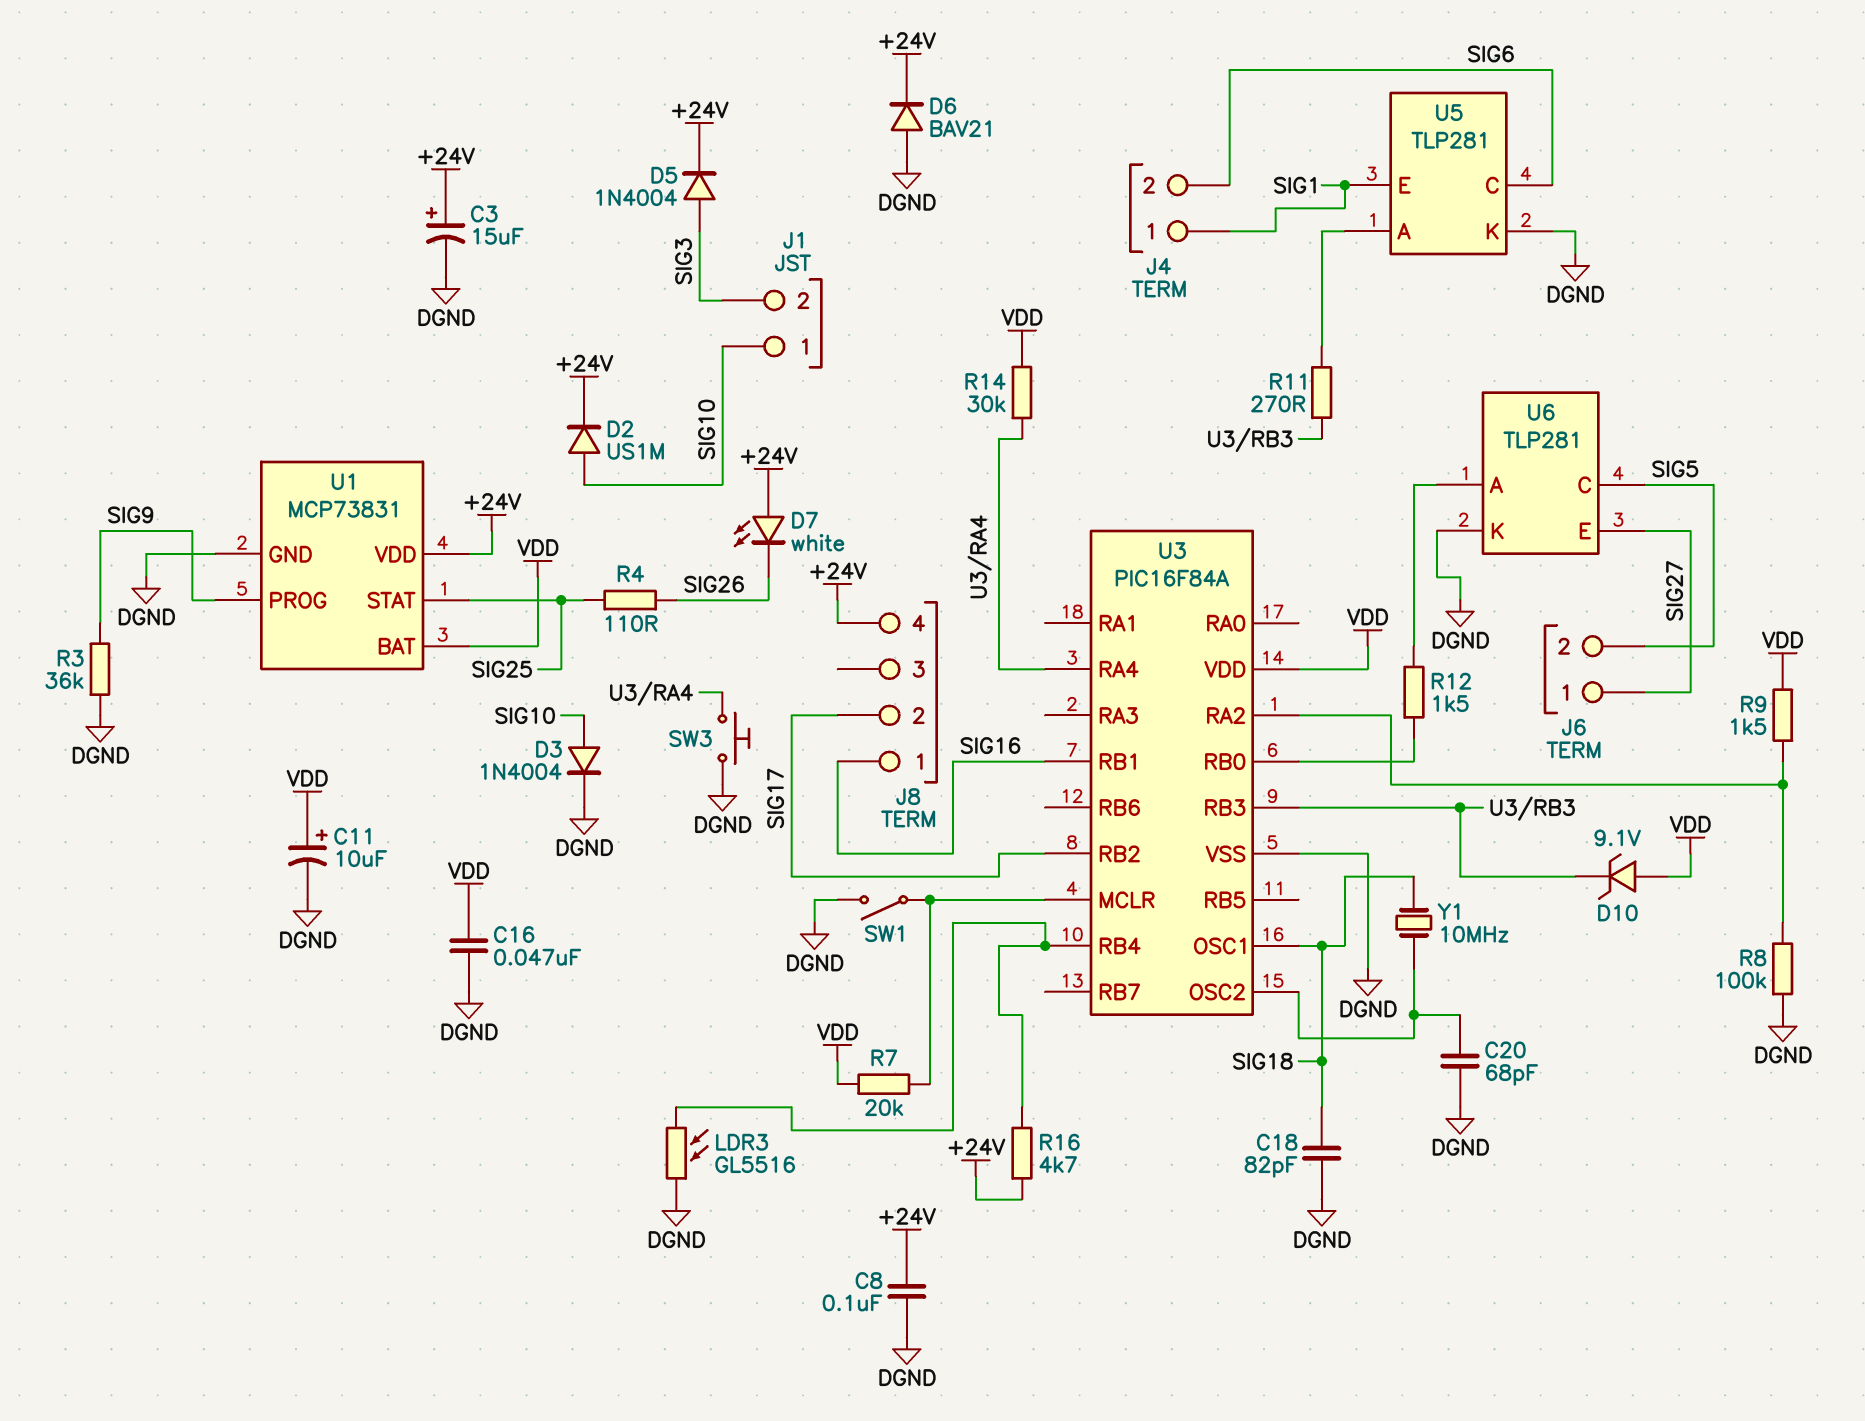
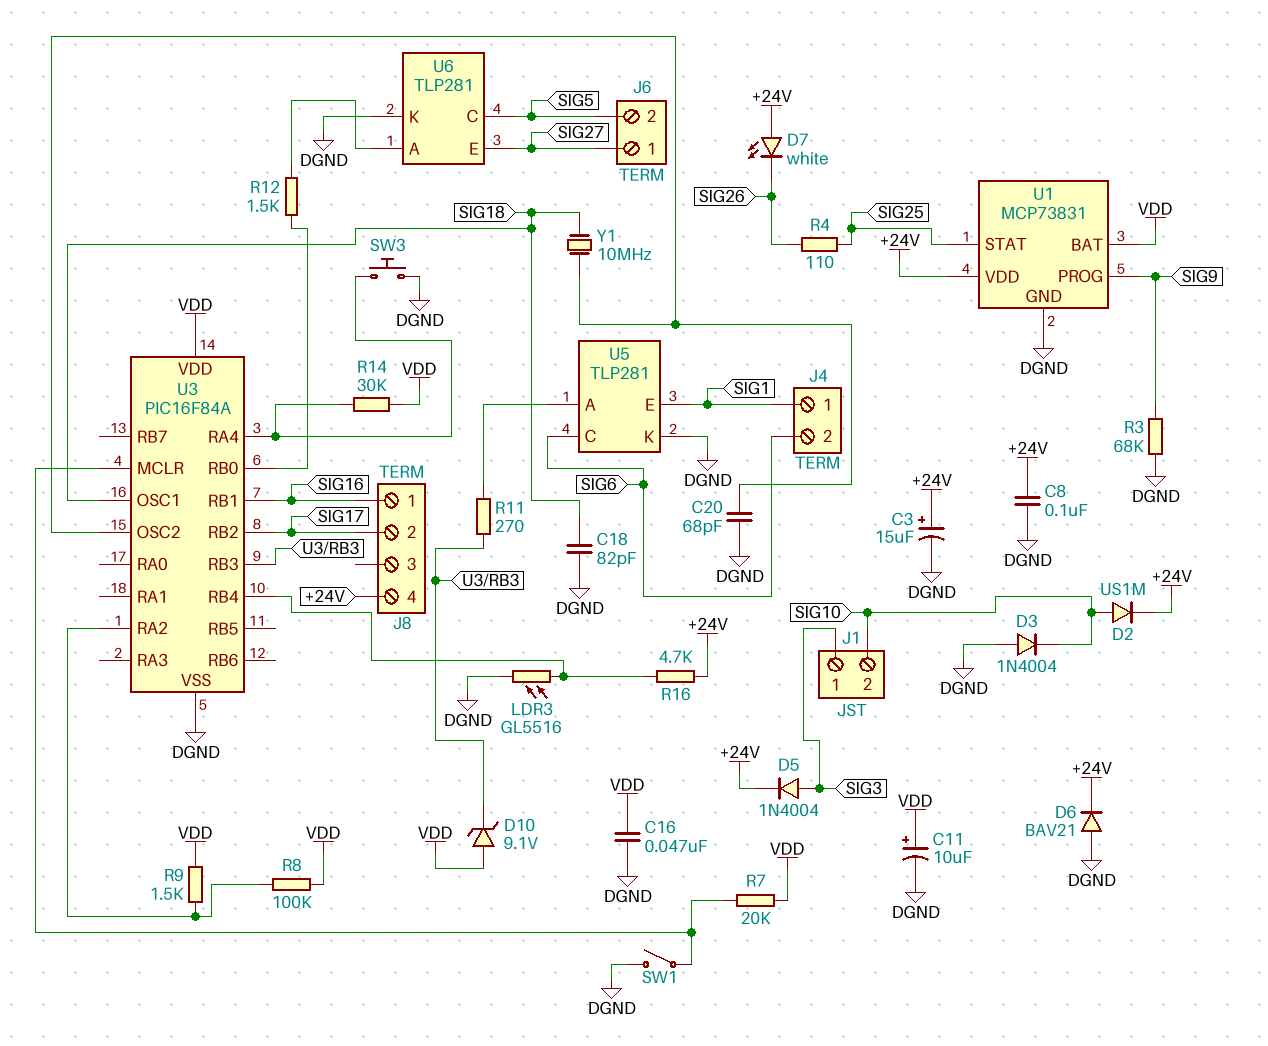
D3: diode 1N4004 (A SIG10, K DGND) -> diode 1N4004 (A DGND, K SIG10)
J1 pin 1: SIG10 -> SIG3
J1 pin 2: SIG3 -> SIG10
R3: 36k (DGND, SIG9) -> 68k (DGND, SIG9)
R8: 100k (DGND, U3/RA2) -> 100k (U3/RA2, VDD)

